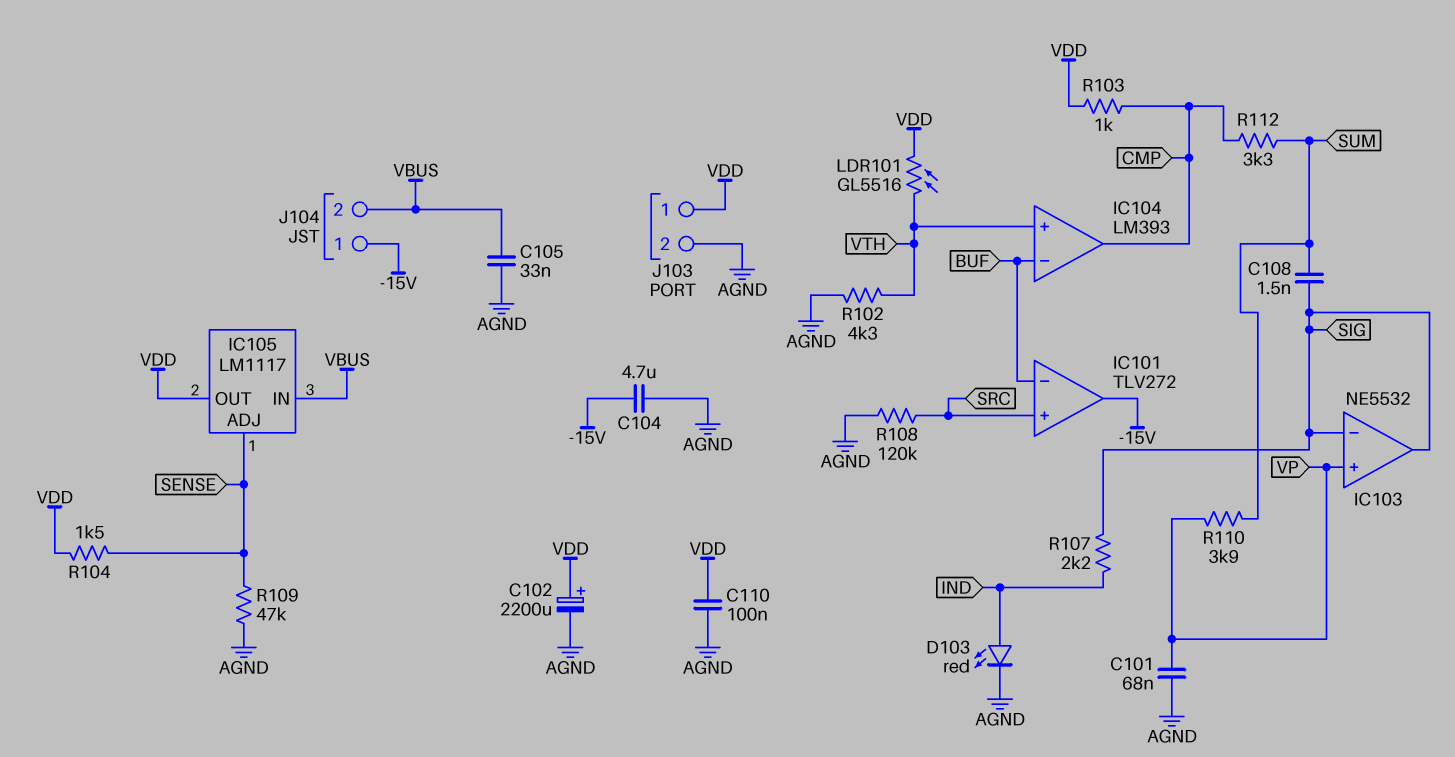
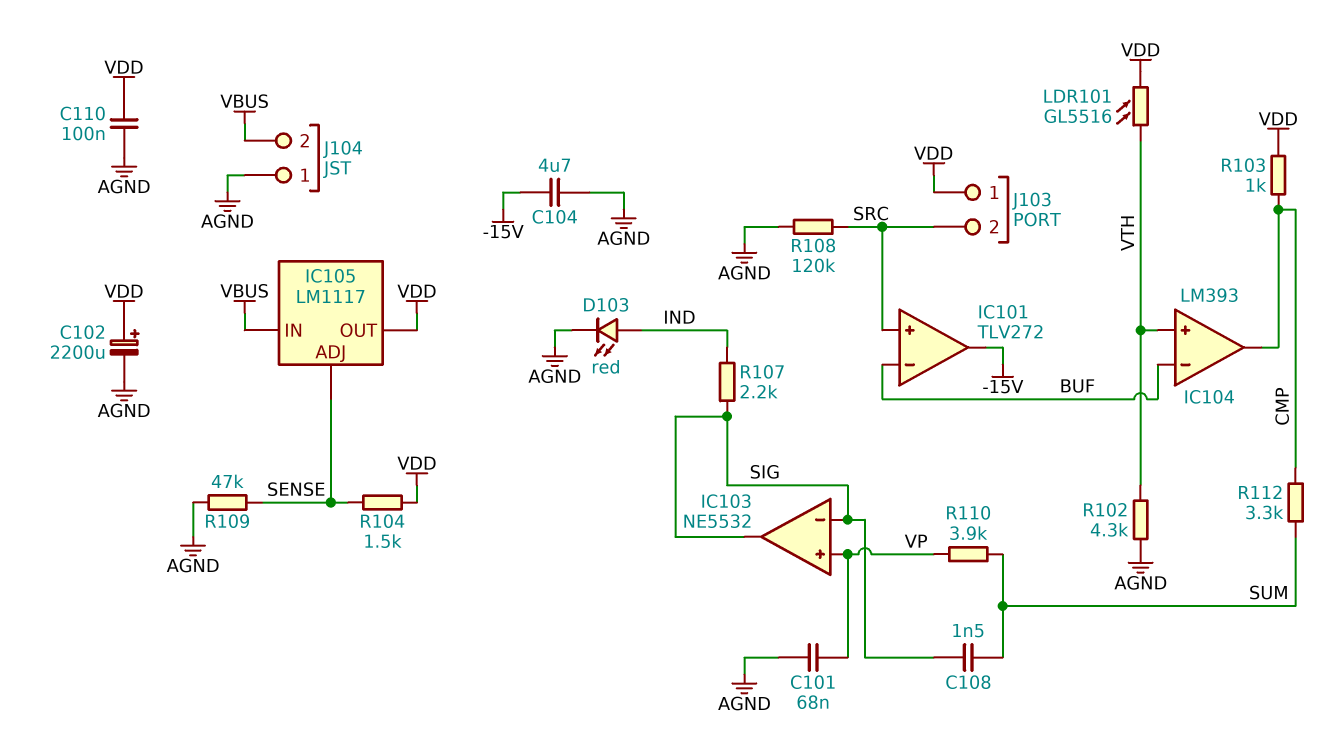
C105: 33nF (AGND, VBUS) -> none
J103 pin 2: AGND -> SRC
J104 pin 1: -15V -> AGND

